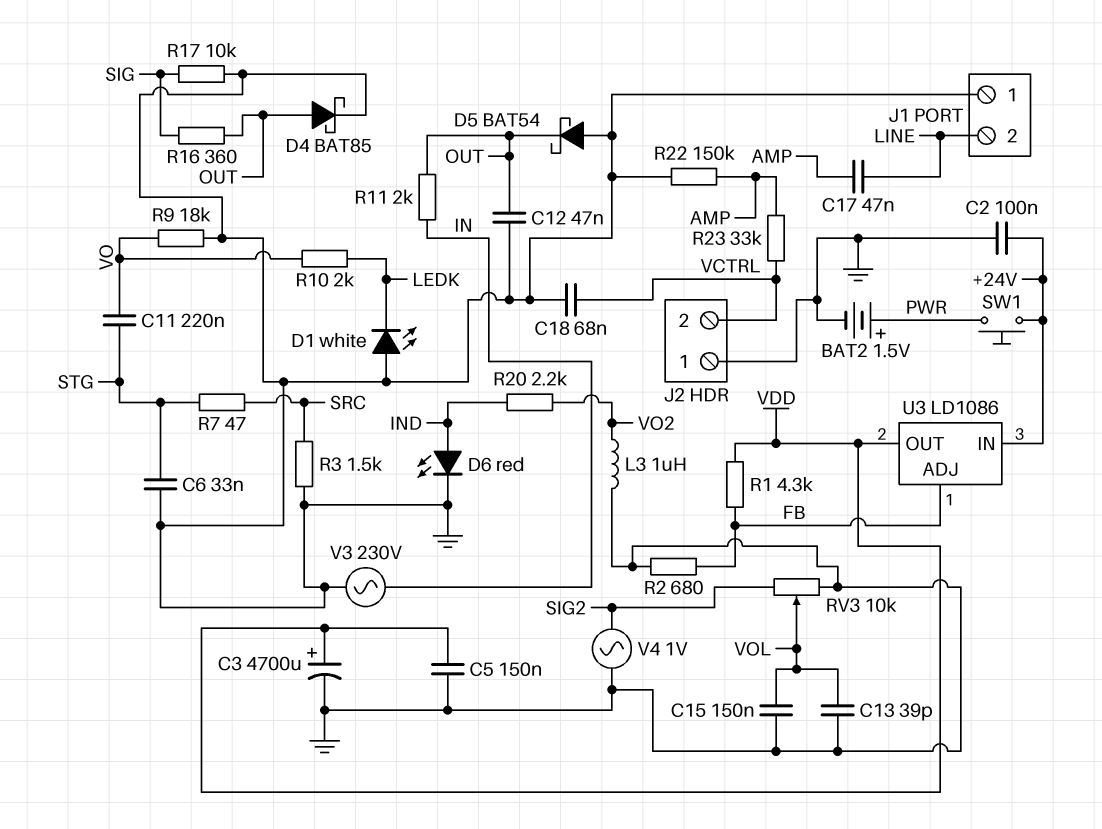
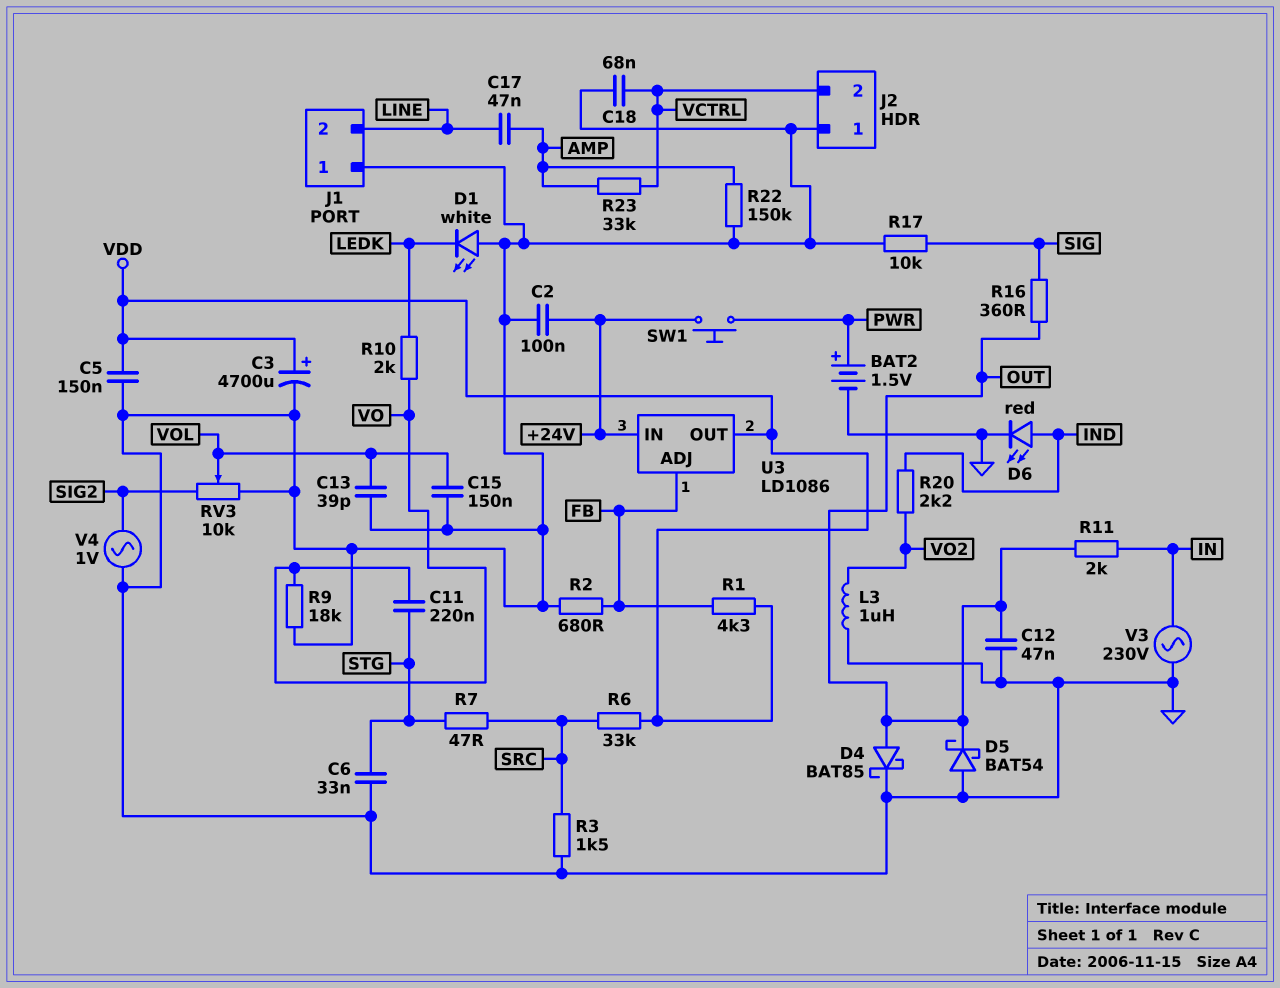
R6: none -> 33k (SRC, VDD)

